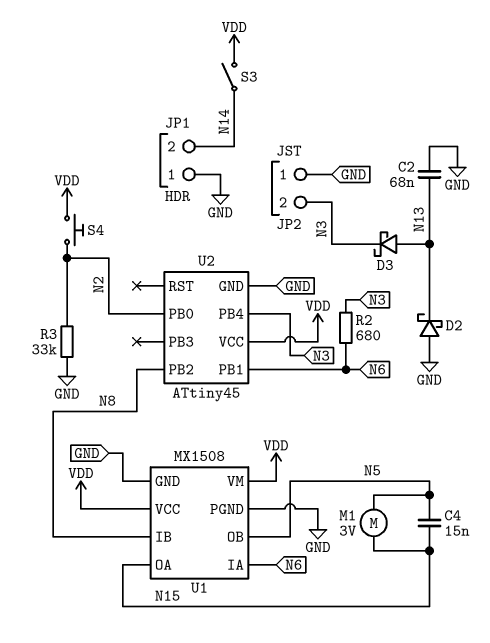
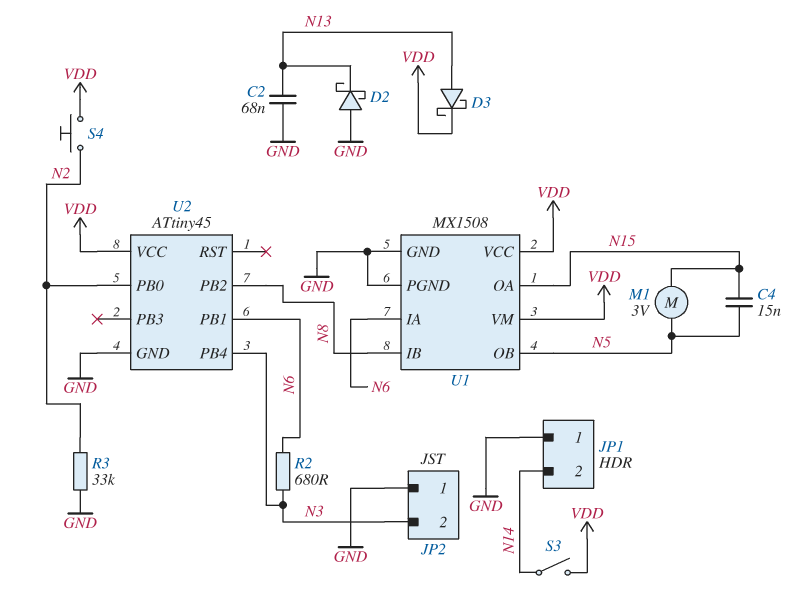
D3: schottky (A N13, K N3) -> schottky (A N13, K VDD)

